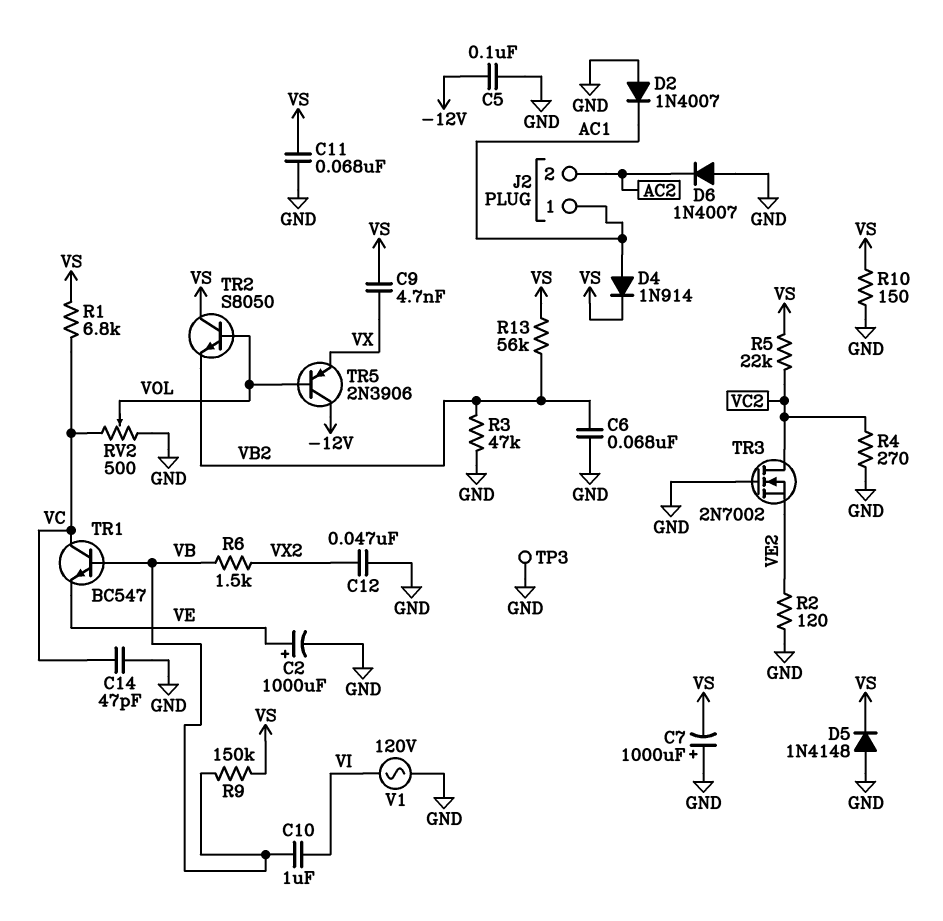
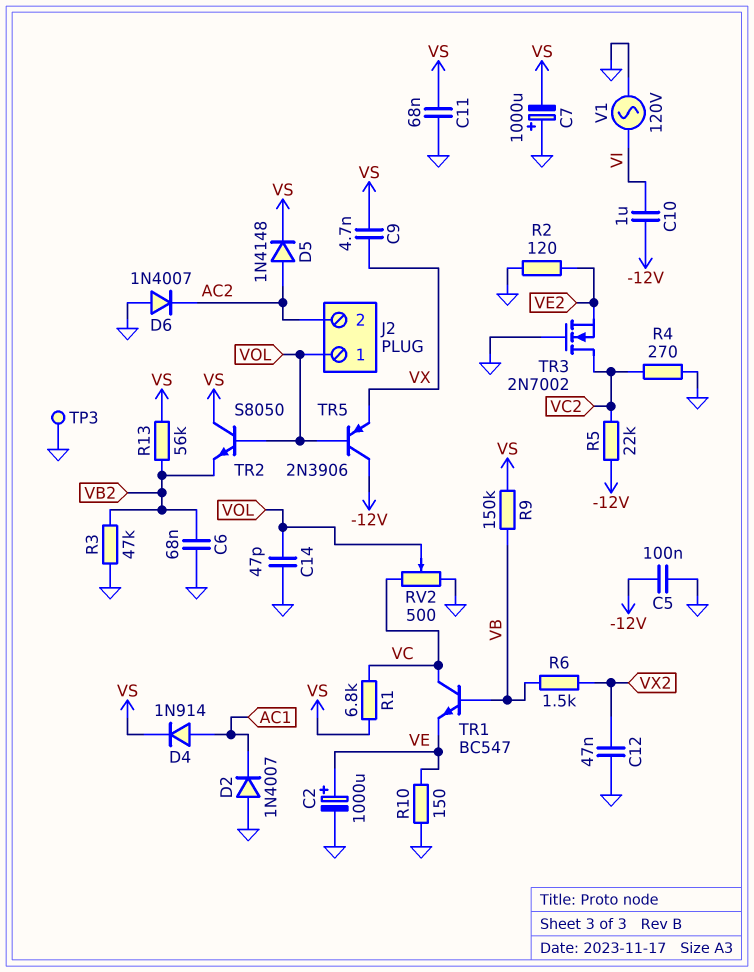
C10: 1uF (VB, VI) -> 1uF (-12V, VI)
C14: 47pF (GND, VC) -> 47pF (GND, VOL)
D5: diode 1N4148 (A GND, K VS) -> diode 1N4148 (A AC2, K VS)
J2 pin 1: AC1 -> VOL
R5: 22k (VC2, VS) -> 22k (-12V, VC2)
R10: 150 (GND, VS) -> 150 (GND, VE)

